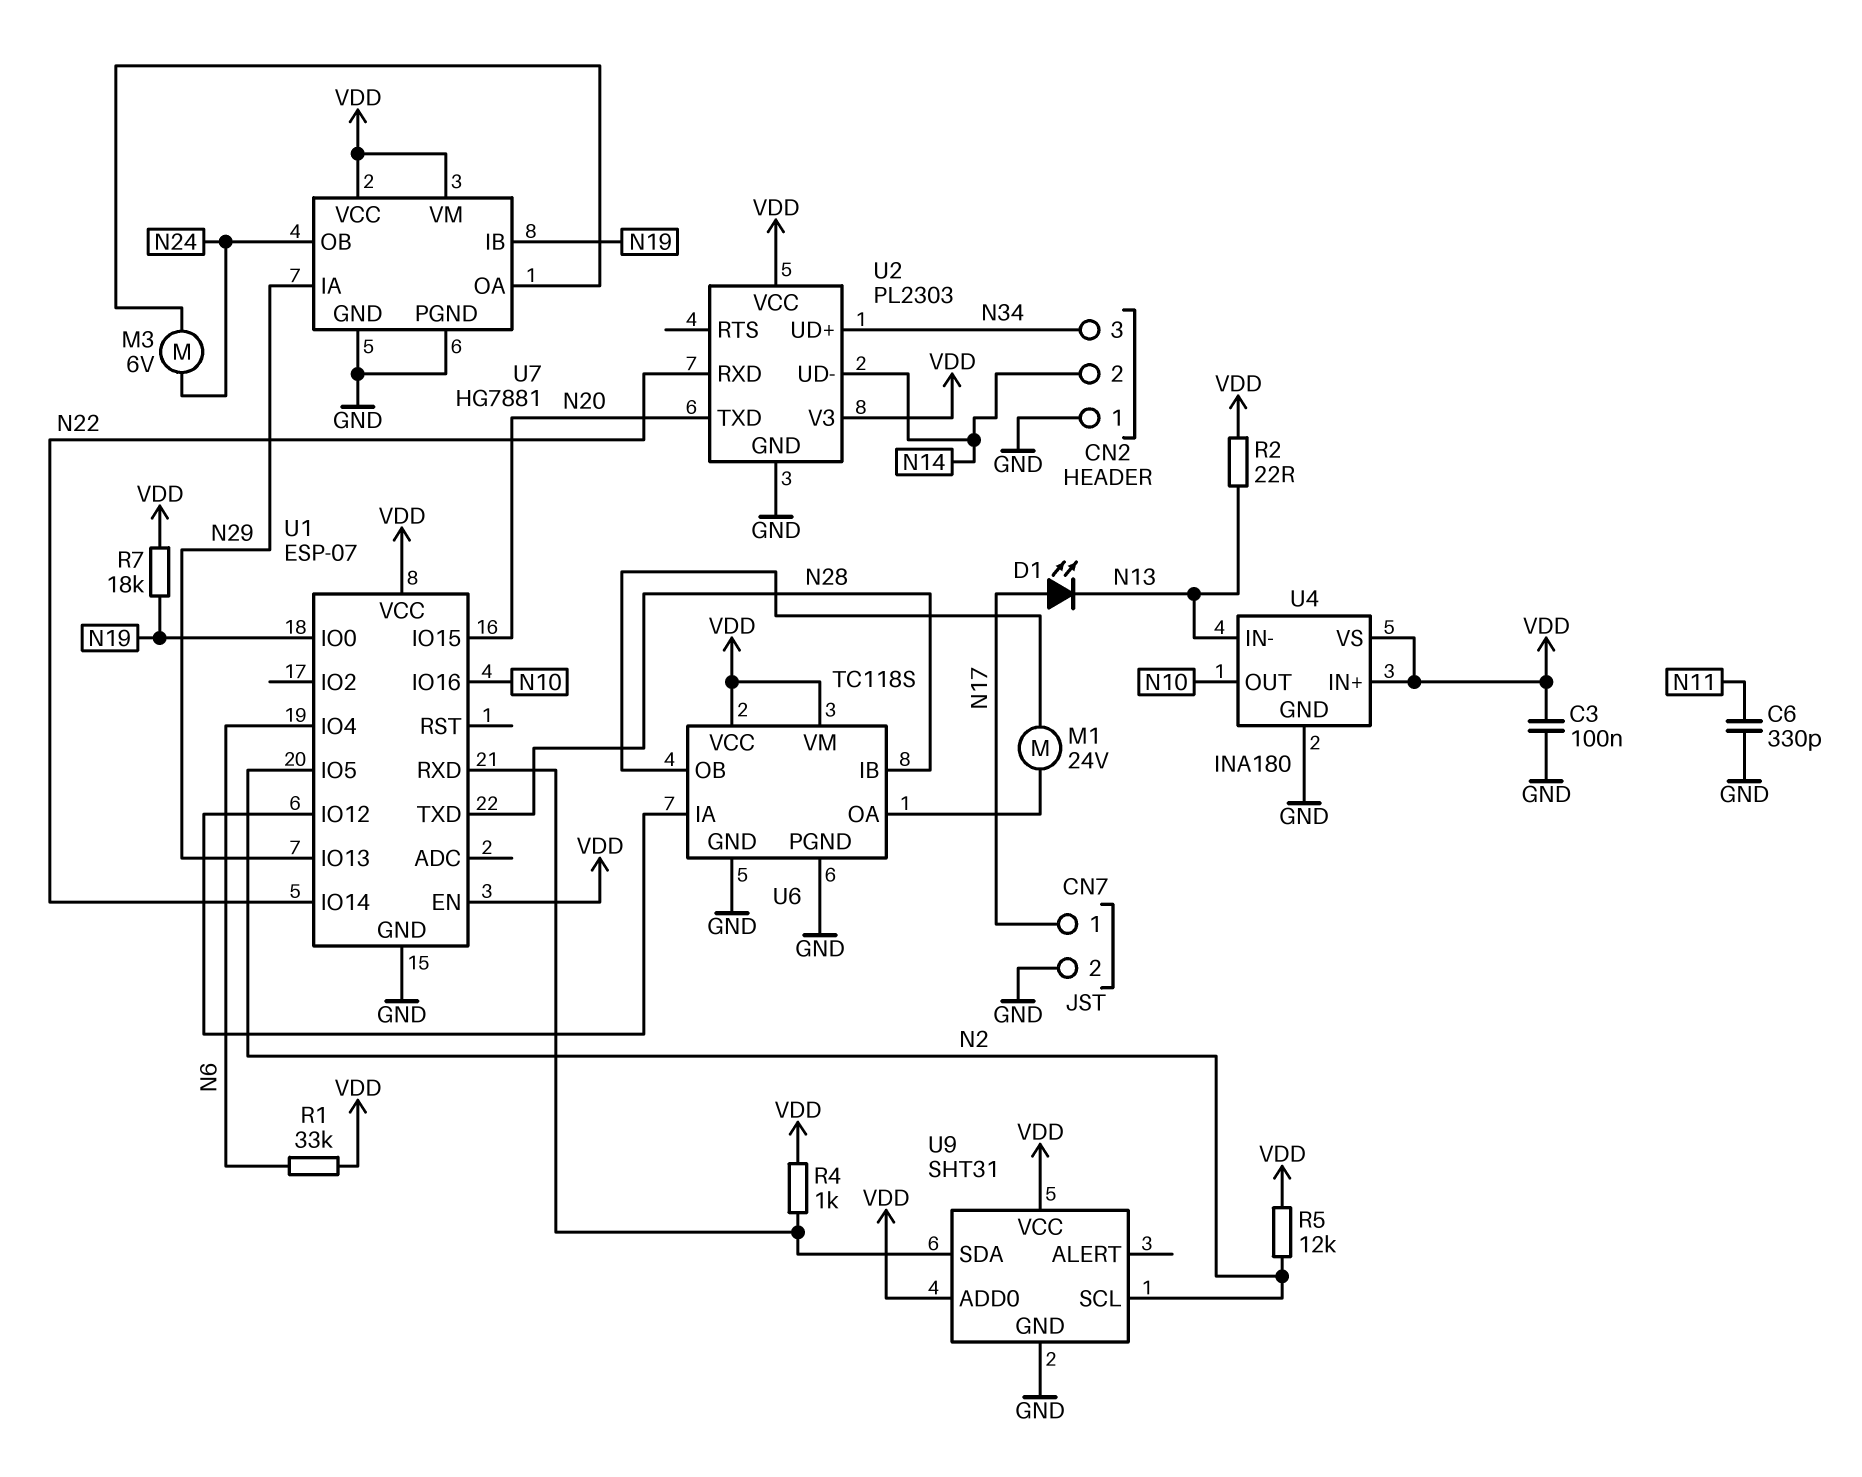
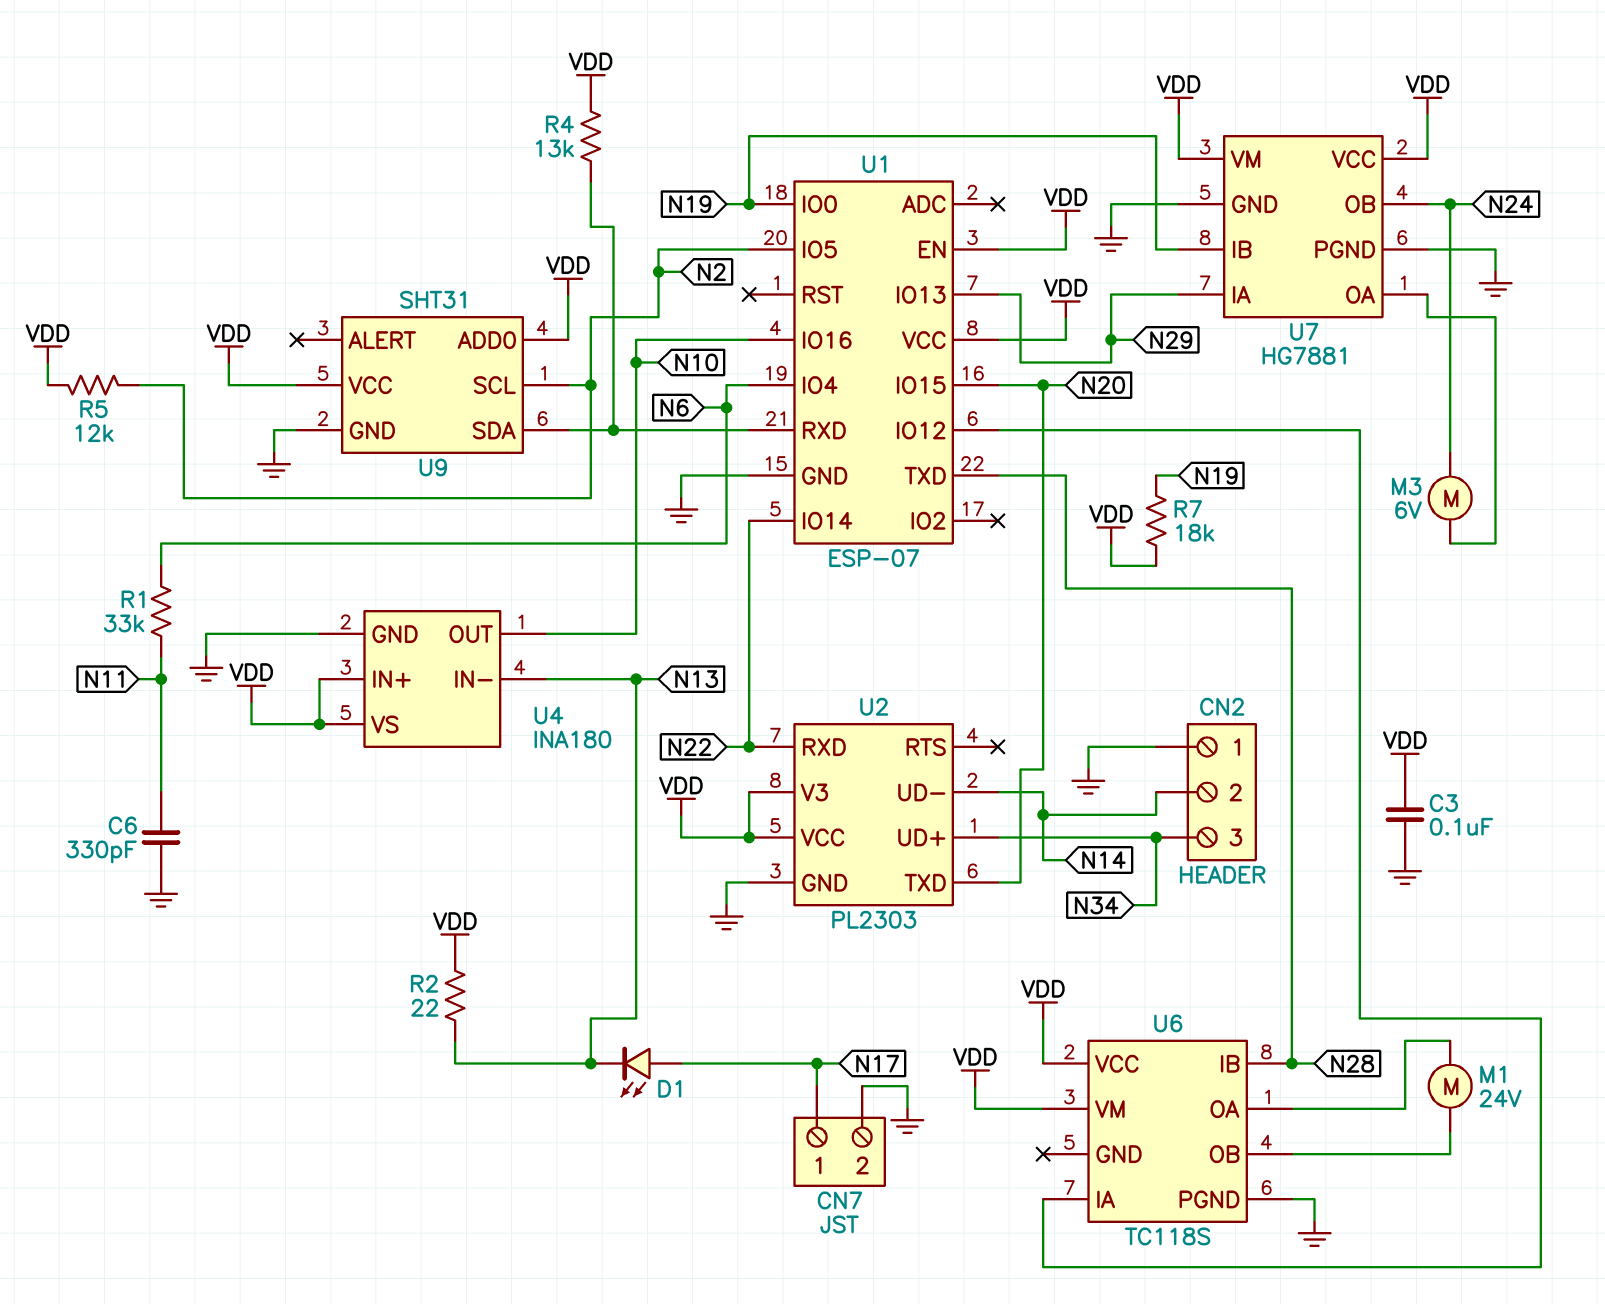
R1: 33k (N6, VDD) -> 33k (N6, N11)
R4: 1k (U1/RXD, VDD) -> 13k (U1/RXD, VDD)
U6 pin GND: GND -> none

